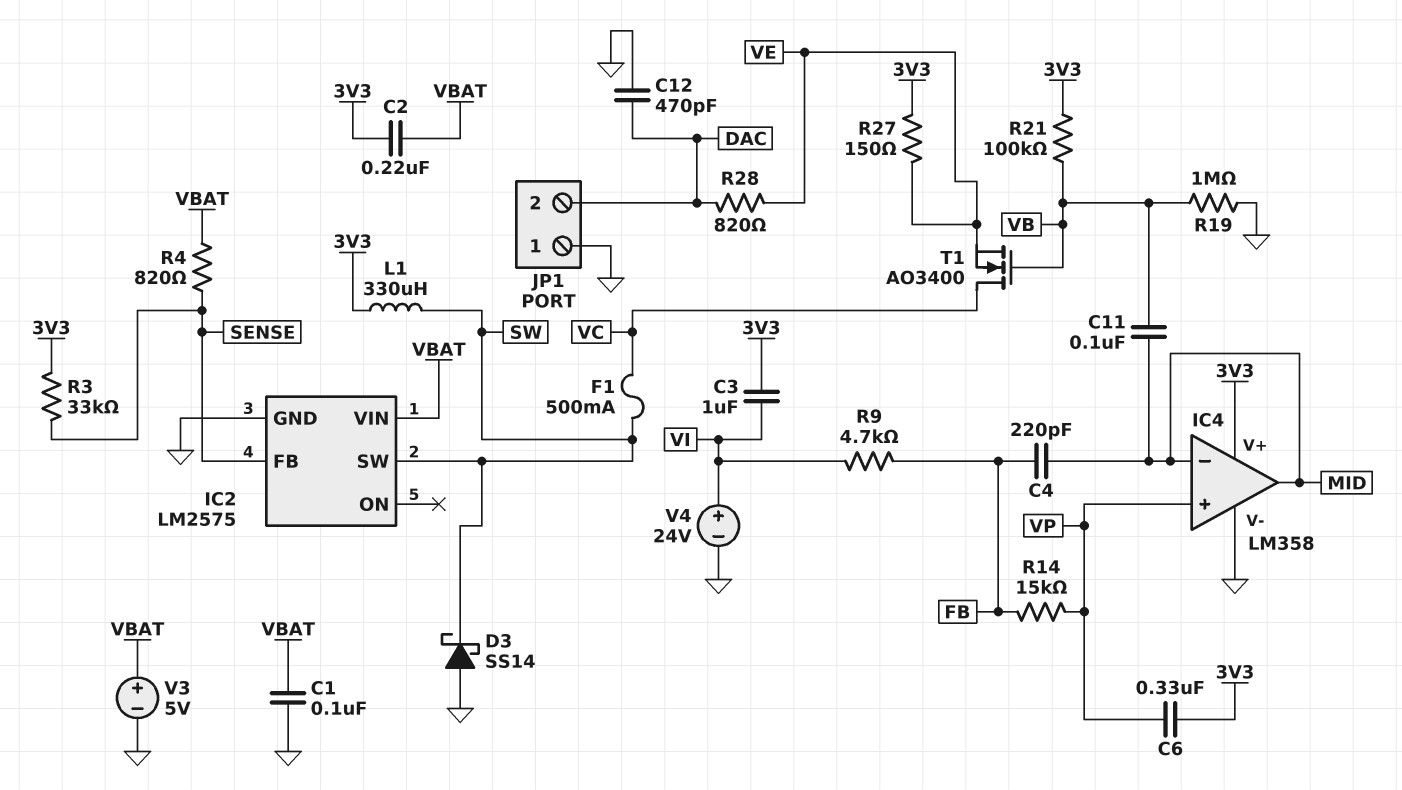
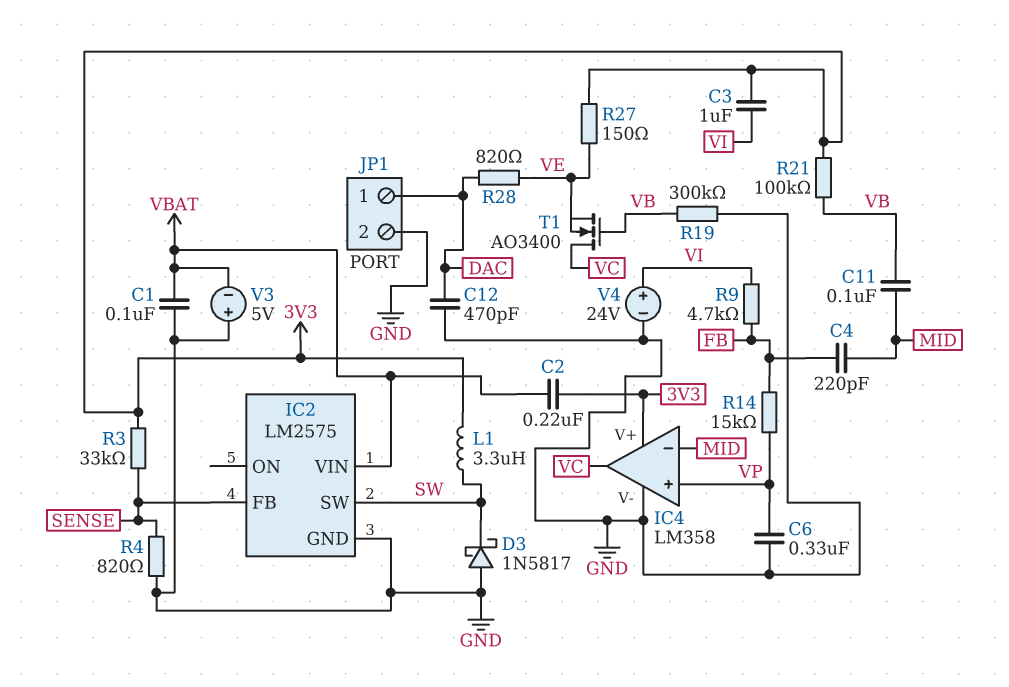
C6: 330nF (3V3, VP) -> 330nF (GND, VP)
D3: schottky SS14 (A GND, K SW) -> schottky 1N5817 (A GND, K SW)
F1: 500mA (SW, VC) -> none
IC4 pin out: MID -> VC
JP1 pin 1: GND -> DAC
JP1 pin 2: DAC -> GND
L1: 330uH (3V3, SW) -> 3.3uH (3V3, SW)
R4: 820 (SENSE, VBAT) -> 820 (GND, SENSE)
R19: 1M (GND, VB) -> 300k (GND, VB)
V3: 5V (plus VBAT, minus GND) -> 5V (plus GND, minus VBAT)

